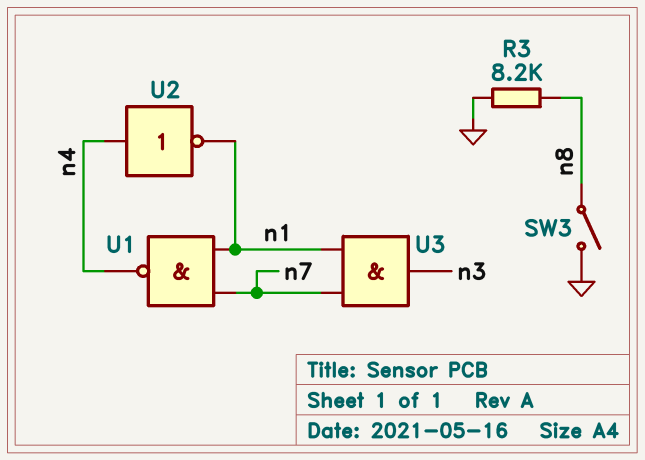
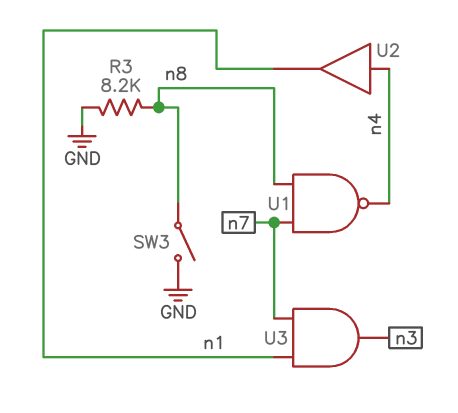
U1: NAND (in n1, in n7, out n4) -> NAND (in n7, in n8, out n4)
U2: NOT (in n4, out n1) -> buffer (in n4, out n1)

